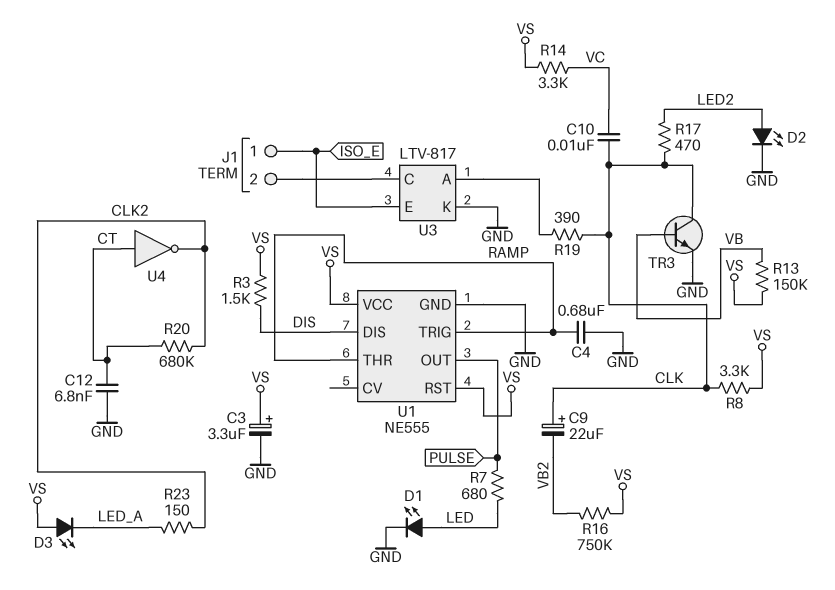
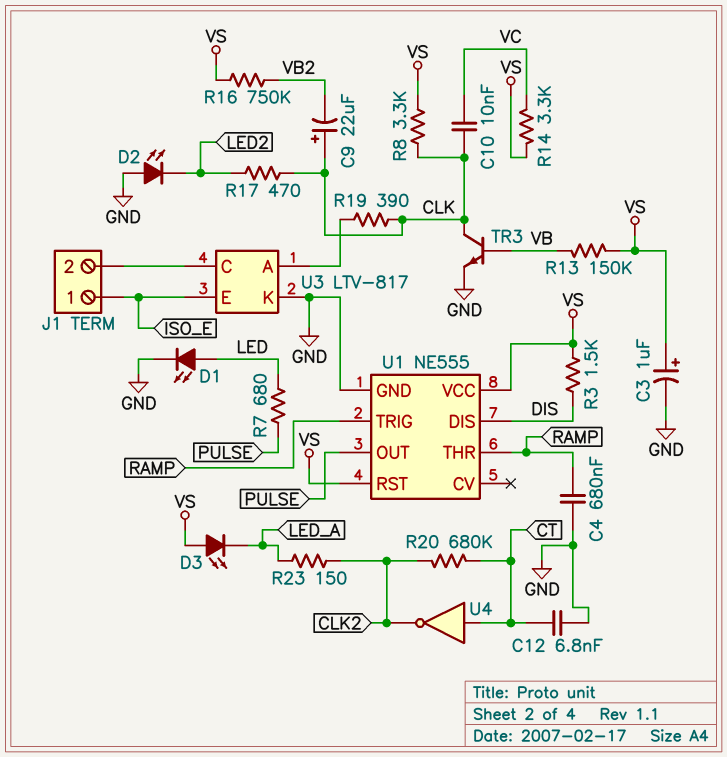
C3: 3.3uF (plus VS, minus GND) -> 1uF (plus VS, minus GND)
D2: LED (A LED2, K GND) -> LED (A GND, K LED2)

